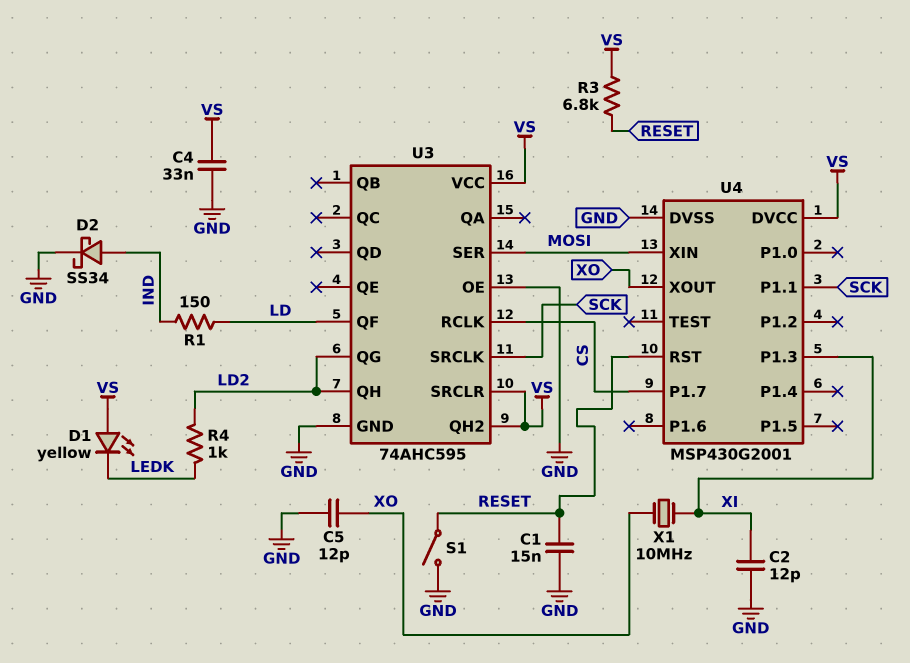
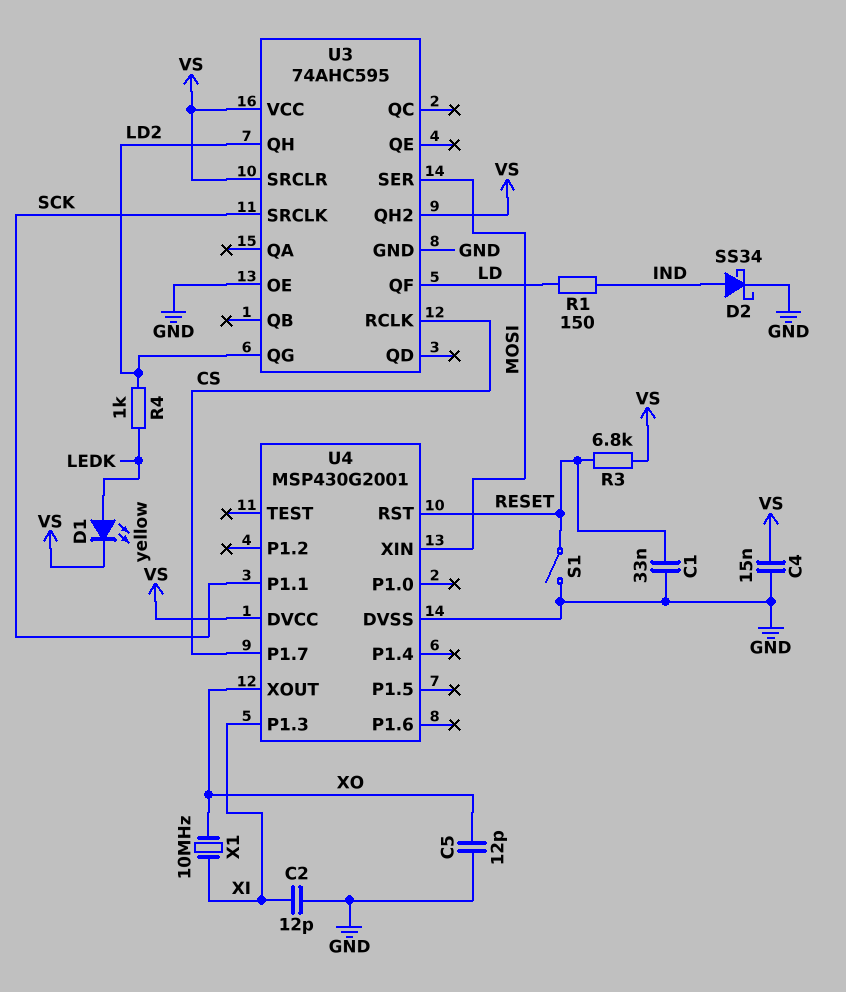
C1: 15nF (GND, RESET) -> 33nF (GND, RESET)
C4: 33nF (GND, VS) -> 15nF (GND, VS)
D1: LED yellow (A VS, K LEDK) -> LED yellow (A LEDK, K VS)

